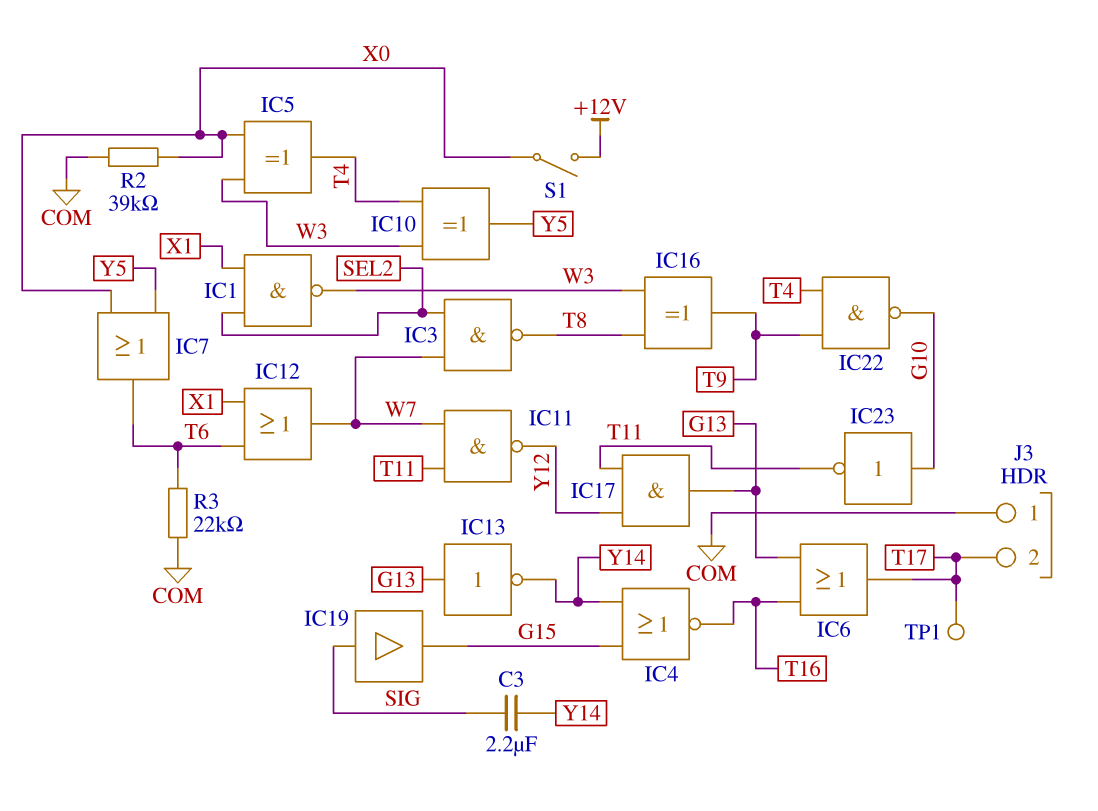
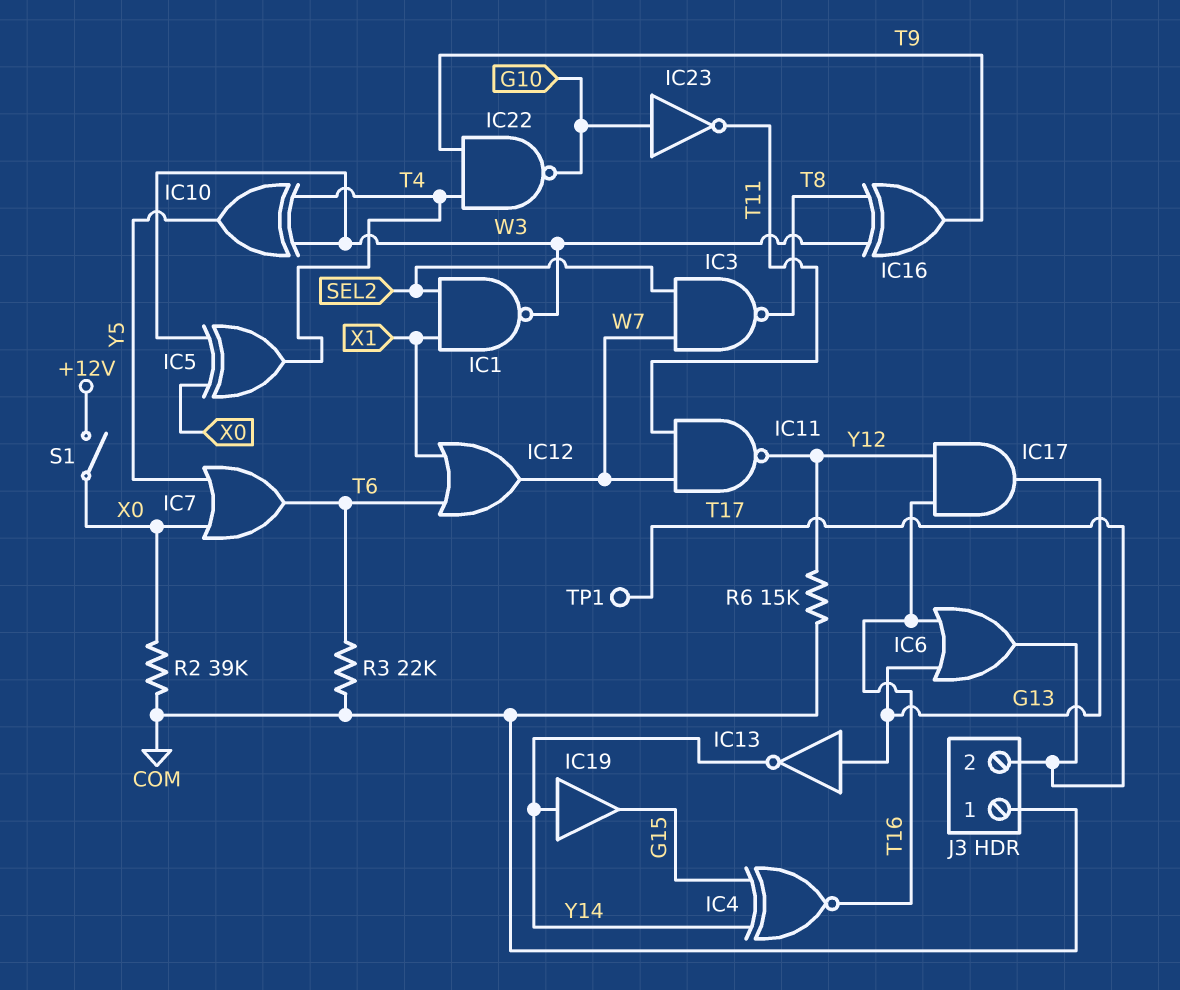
C3: 2.2uF (SIG, Y14) -> none
IC4: NOR (in G15, in Y14, out T16) -> XNOR (in G15, in Y14, out T16)
IC17: AND (in T11, in Y12, out G13) -> AND (in T16, in Y12, out G13)
IC19: buffer (in SIG, out G15) -> buffer (in Y14, out G15)
R6: none -> 15k (COM, Y12)

